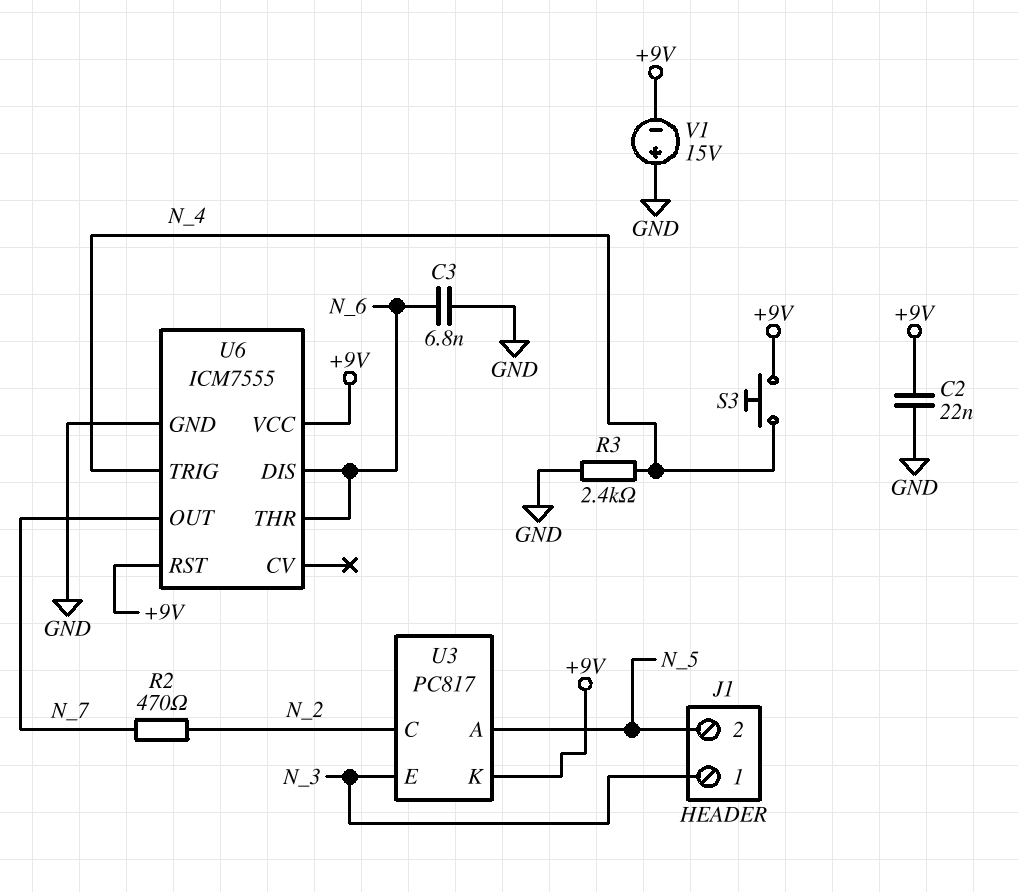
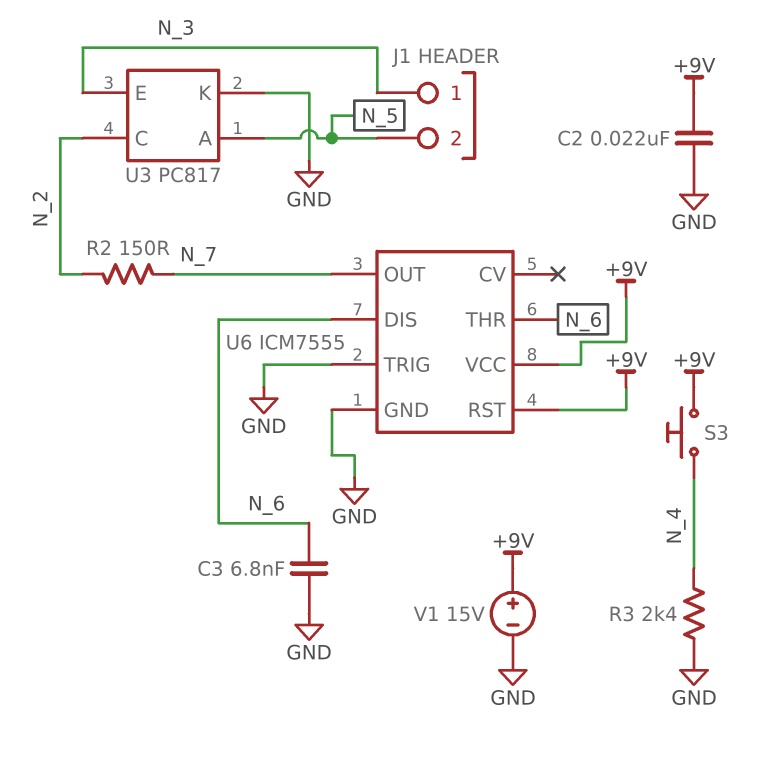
R2: 470 (N_2, N_7) -> 150 (N_2, N_7)
U3 pin K: +9V -> GND
U6 pin TRIG: N_4 -> GND
V1: 15V (plus GND, minus +9V) -> 15V (plus +9V, minus GND)

